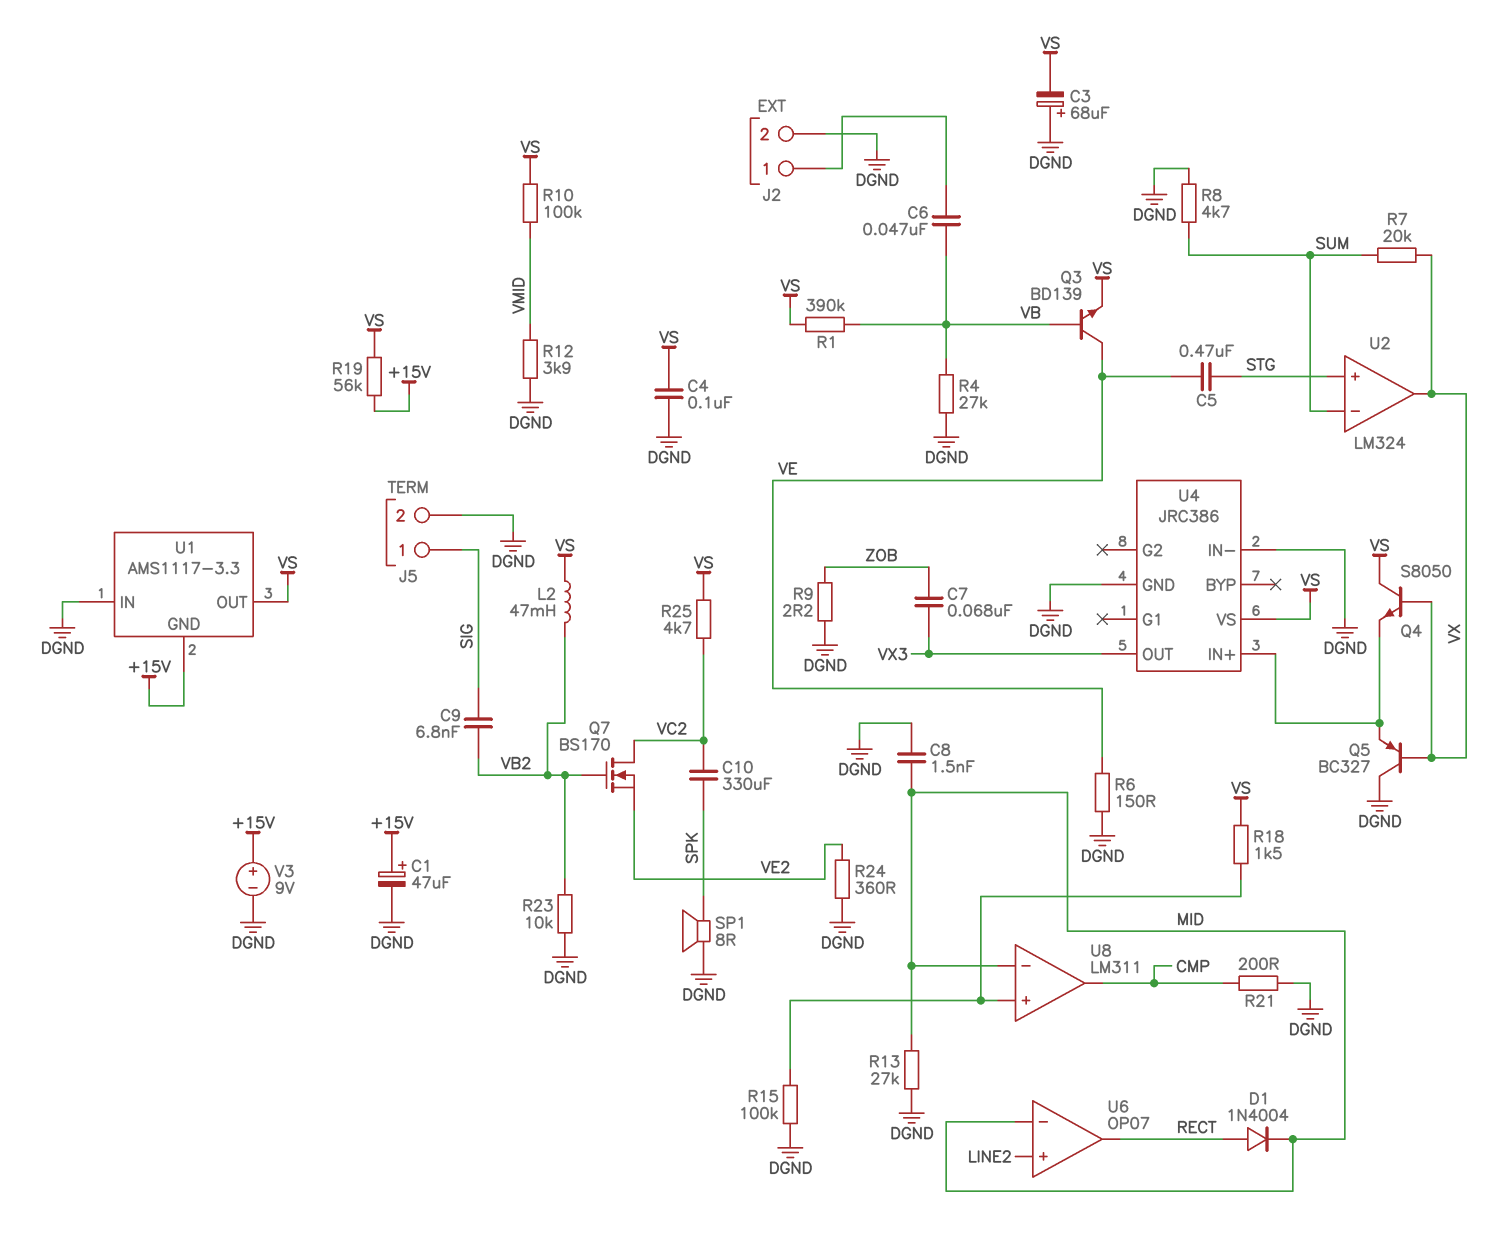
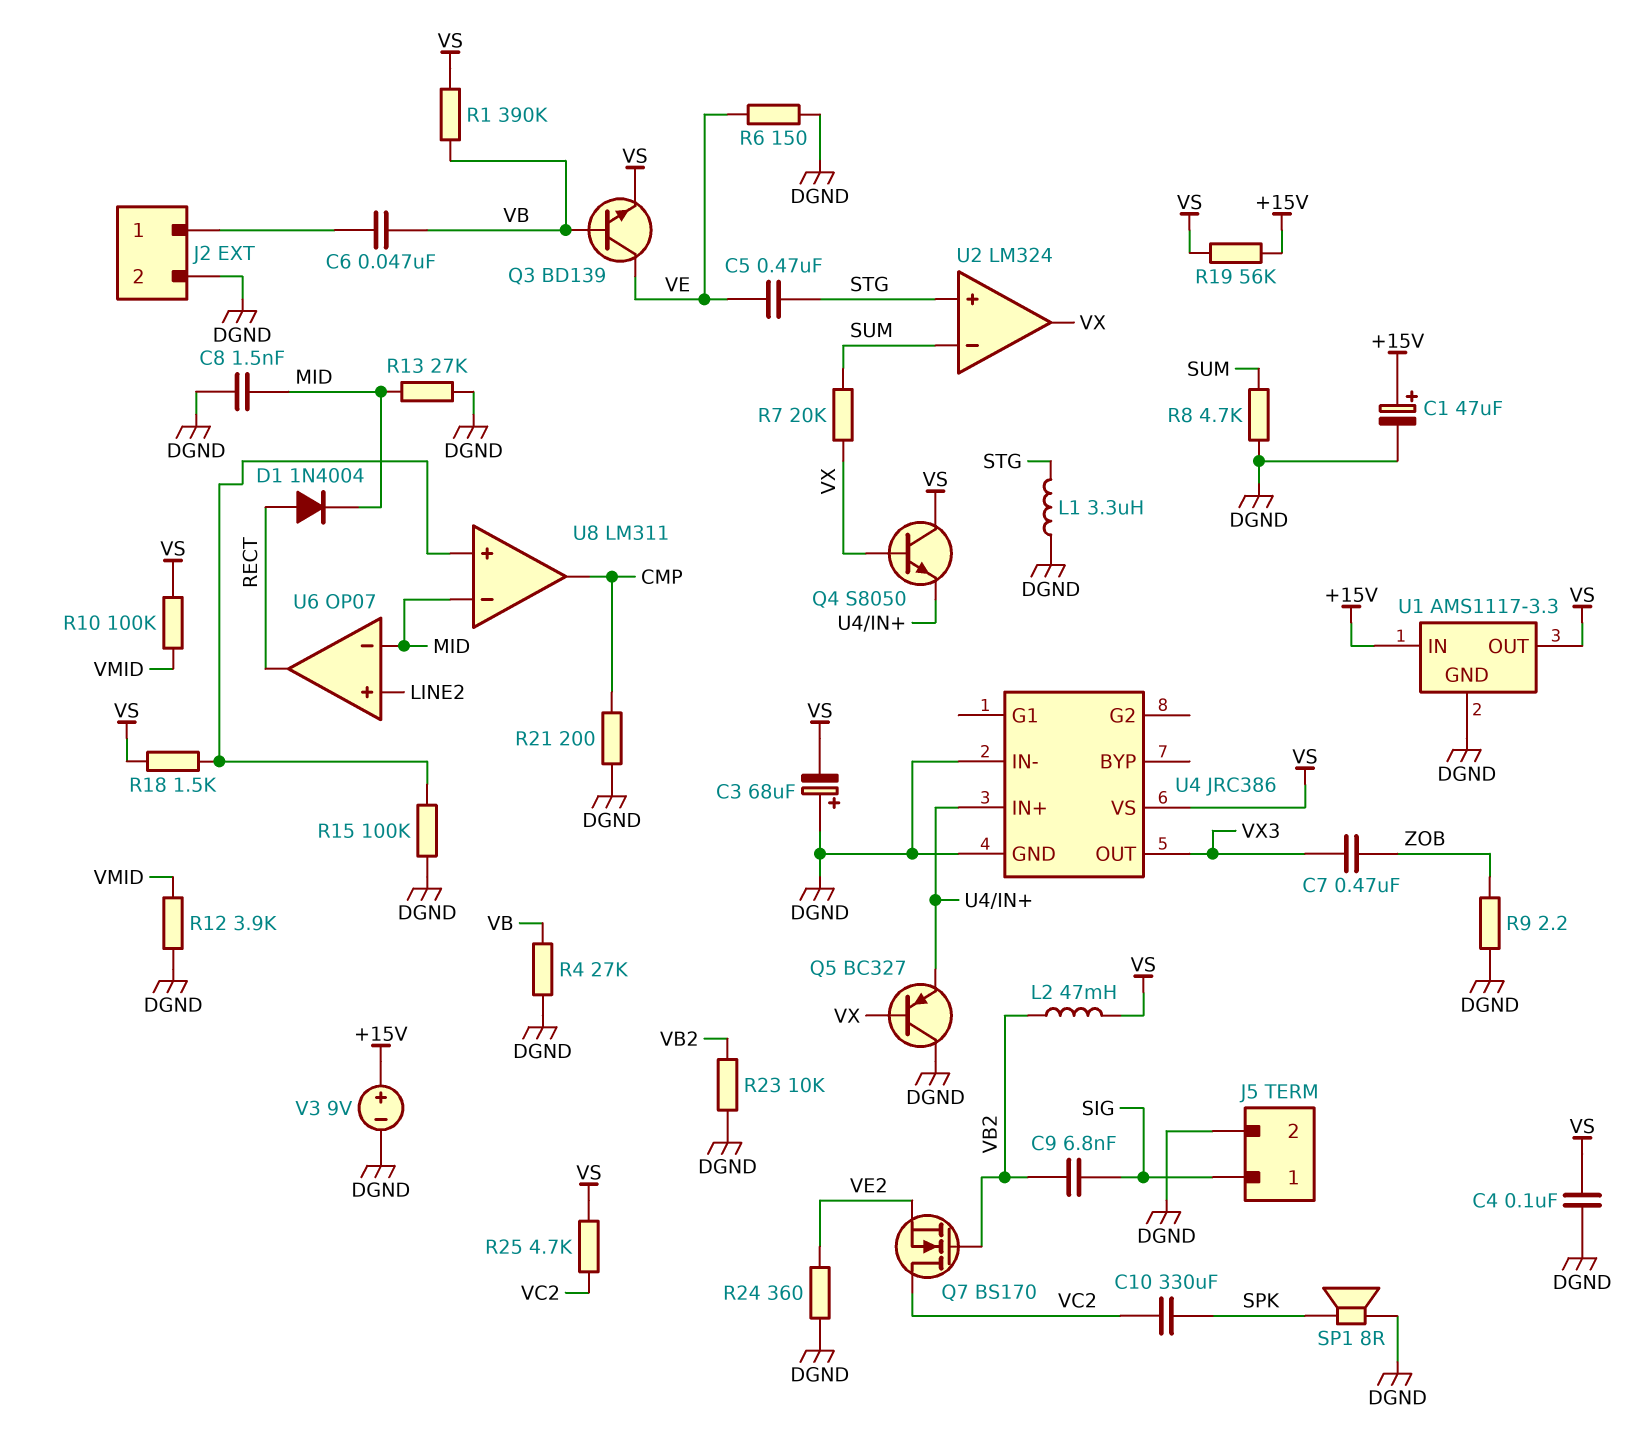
C7: 68nF (VX3, ZOB) -> 470nF (VX3, ZOB)
L1: none -> 3.3uH (DGND, STG)
U1 pin GND: +15V -> DGND
U1 pin IN: DGND -> +15V

